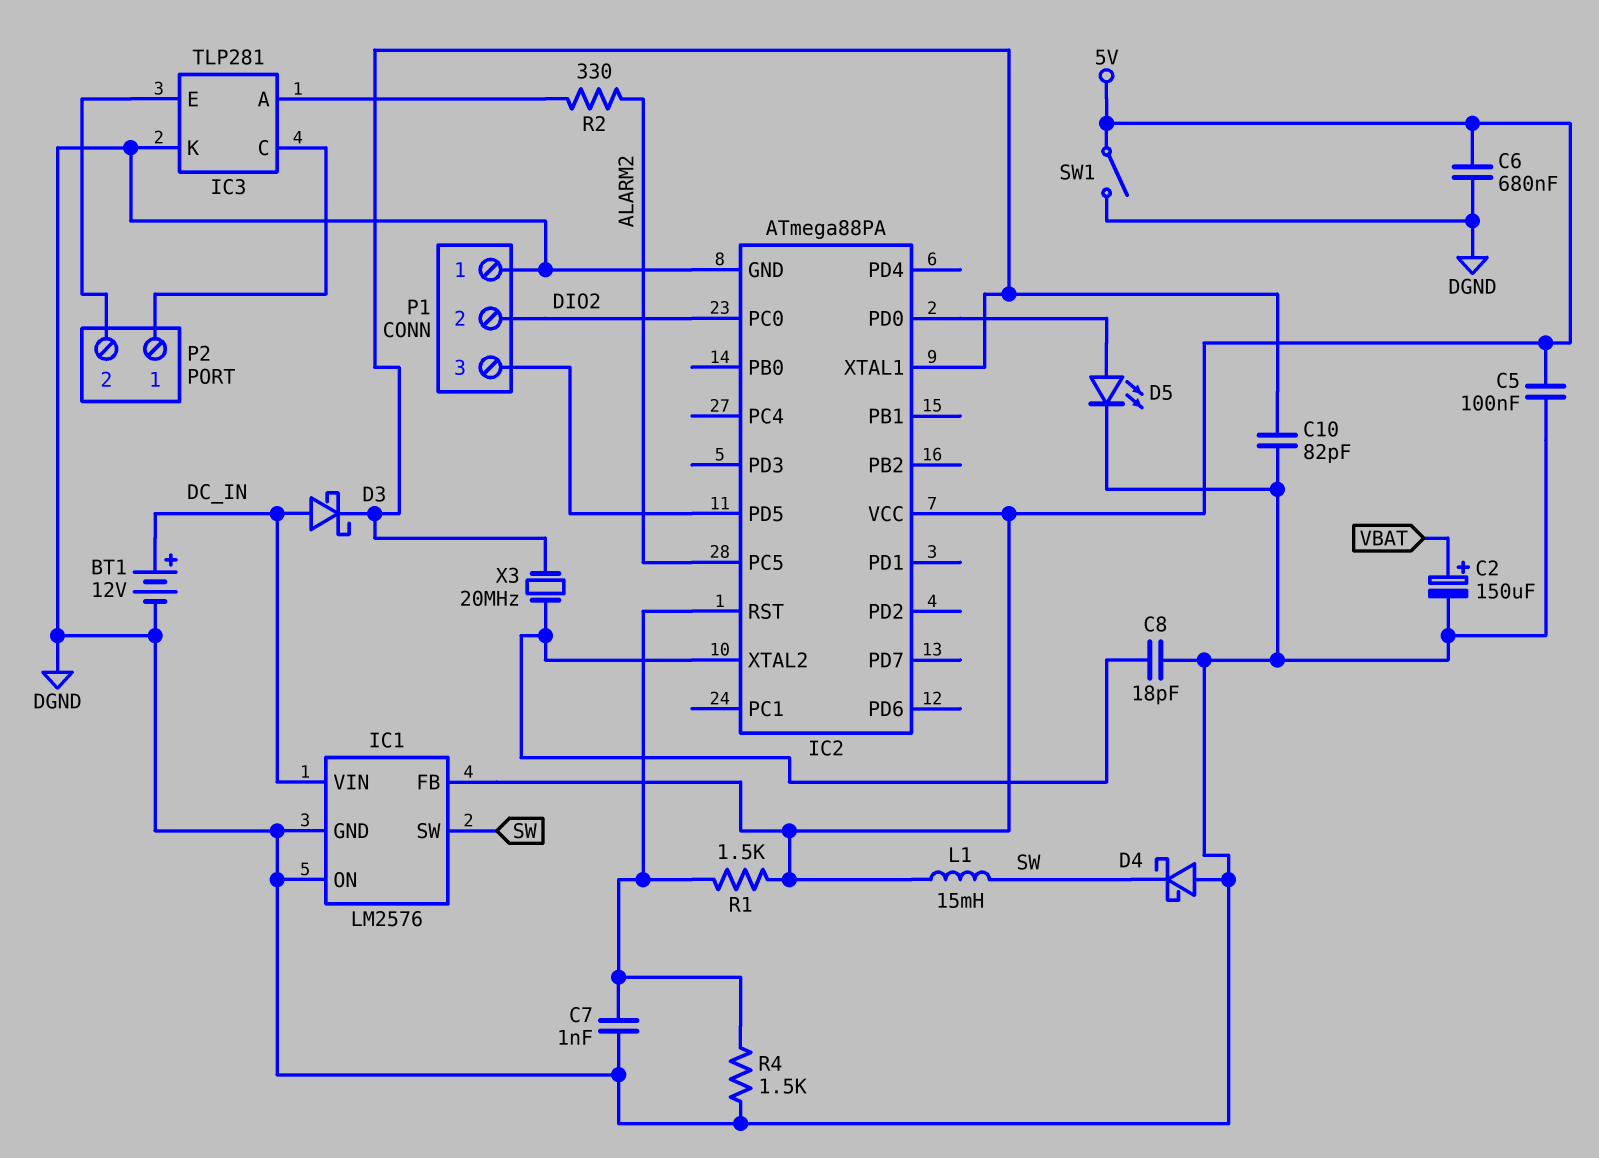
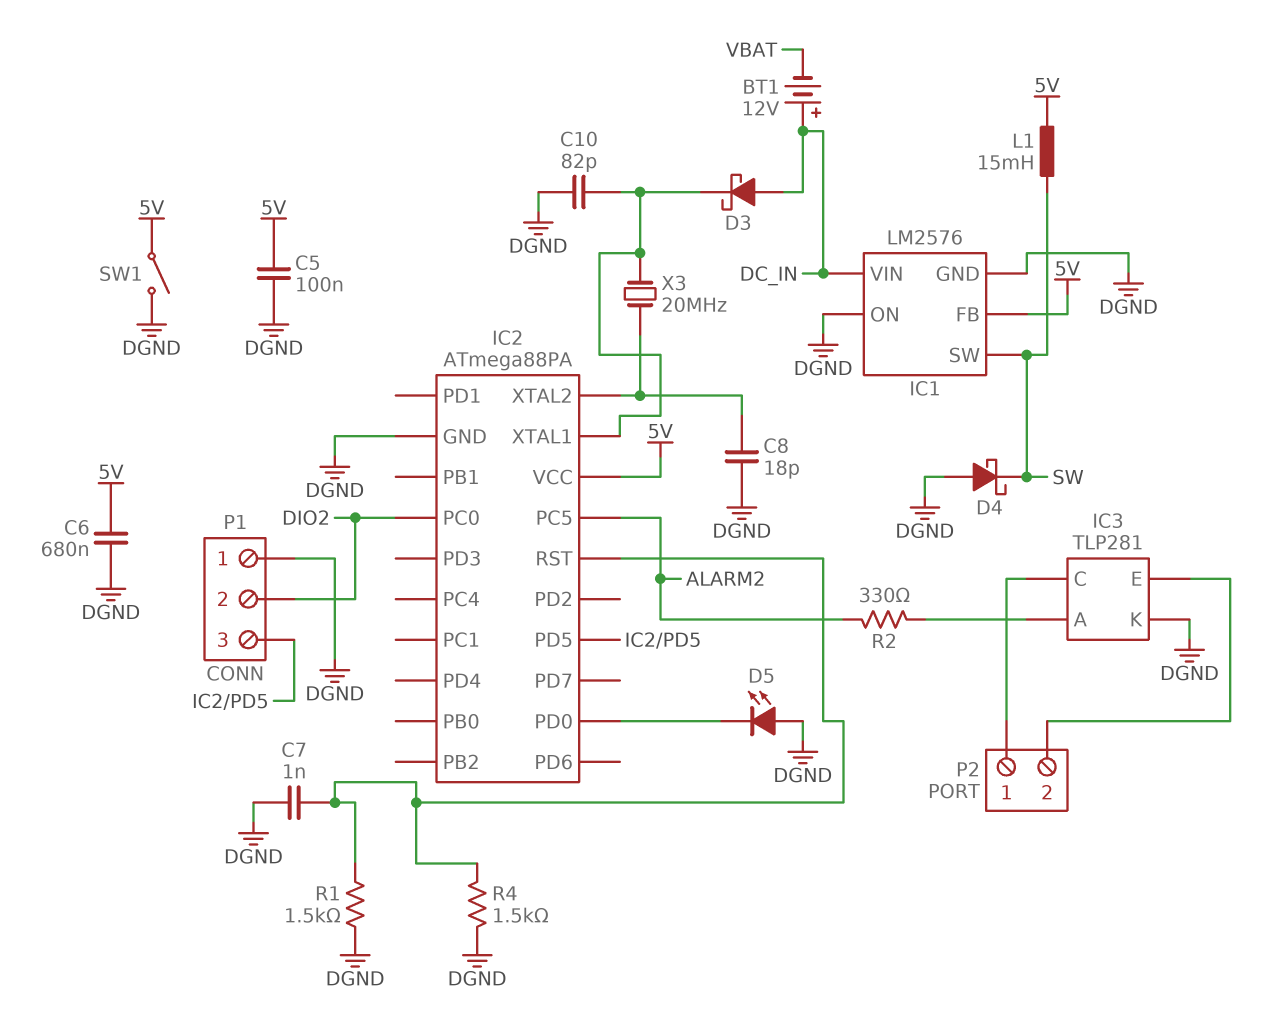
BT1: 12V (plus DC_IN, minus DGND) -> 12V (plus DC_IN, minus VBAT)
C2: 150uF (plus VBAT, minus DGND) -> none
D5: LED (A IC2/PD0, K DGND) -> LED (A DGND, K IC2/PD0)
R1: 1.5k (5V, IC2/RST) -> 1.5k (DGND, IC2/RST)

